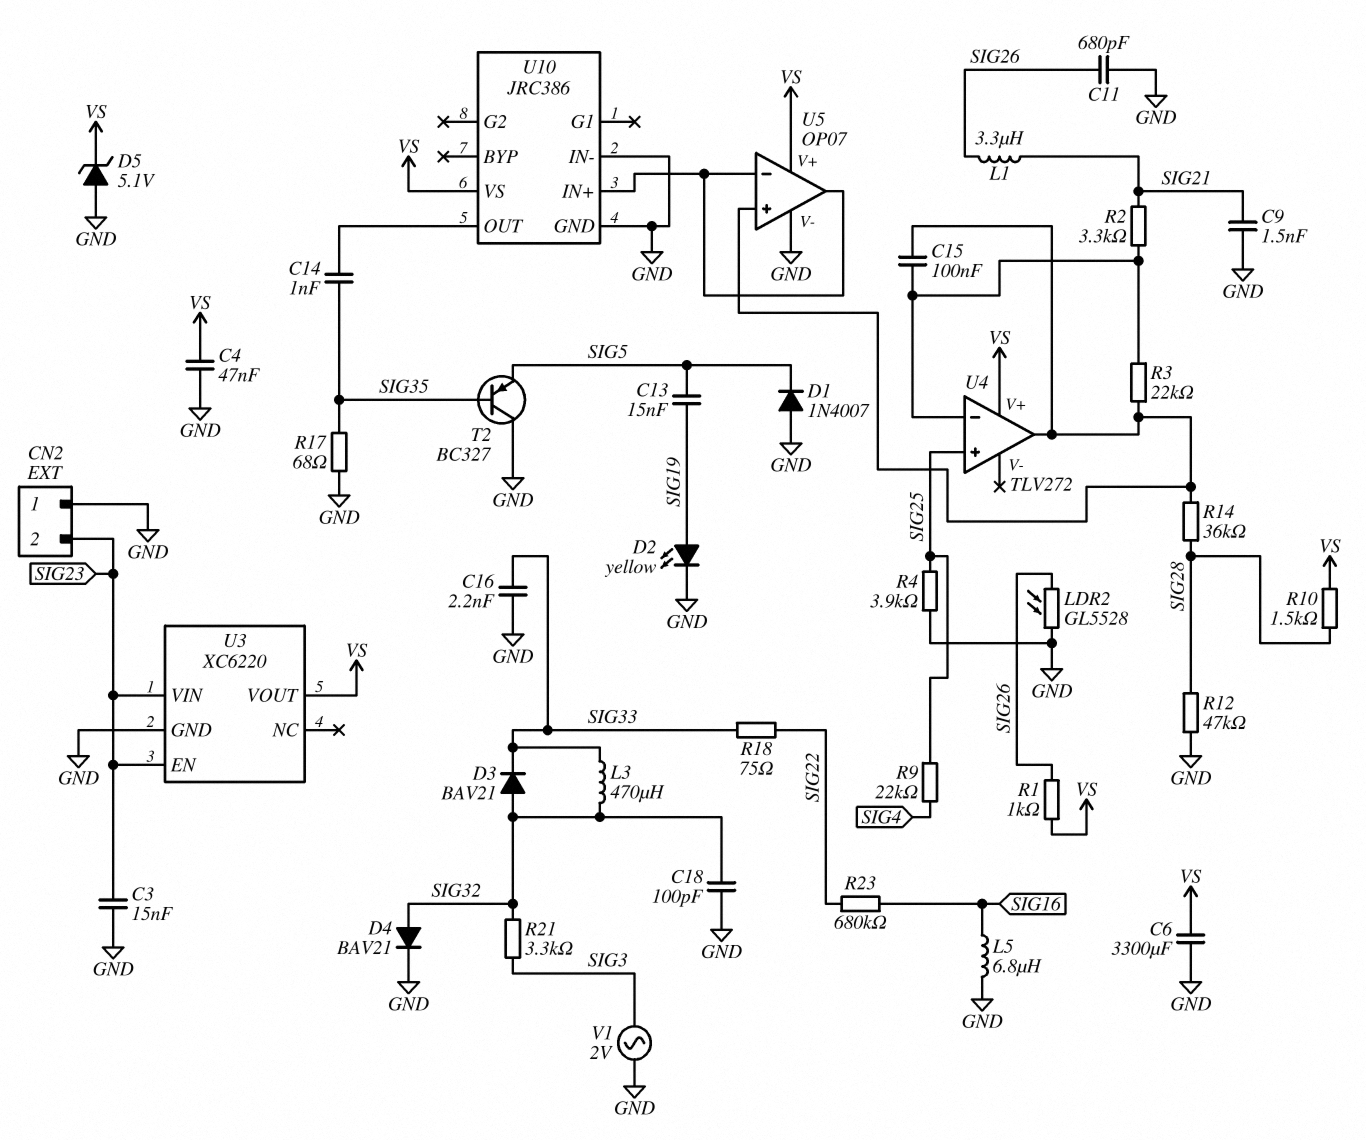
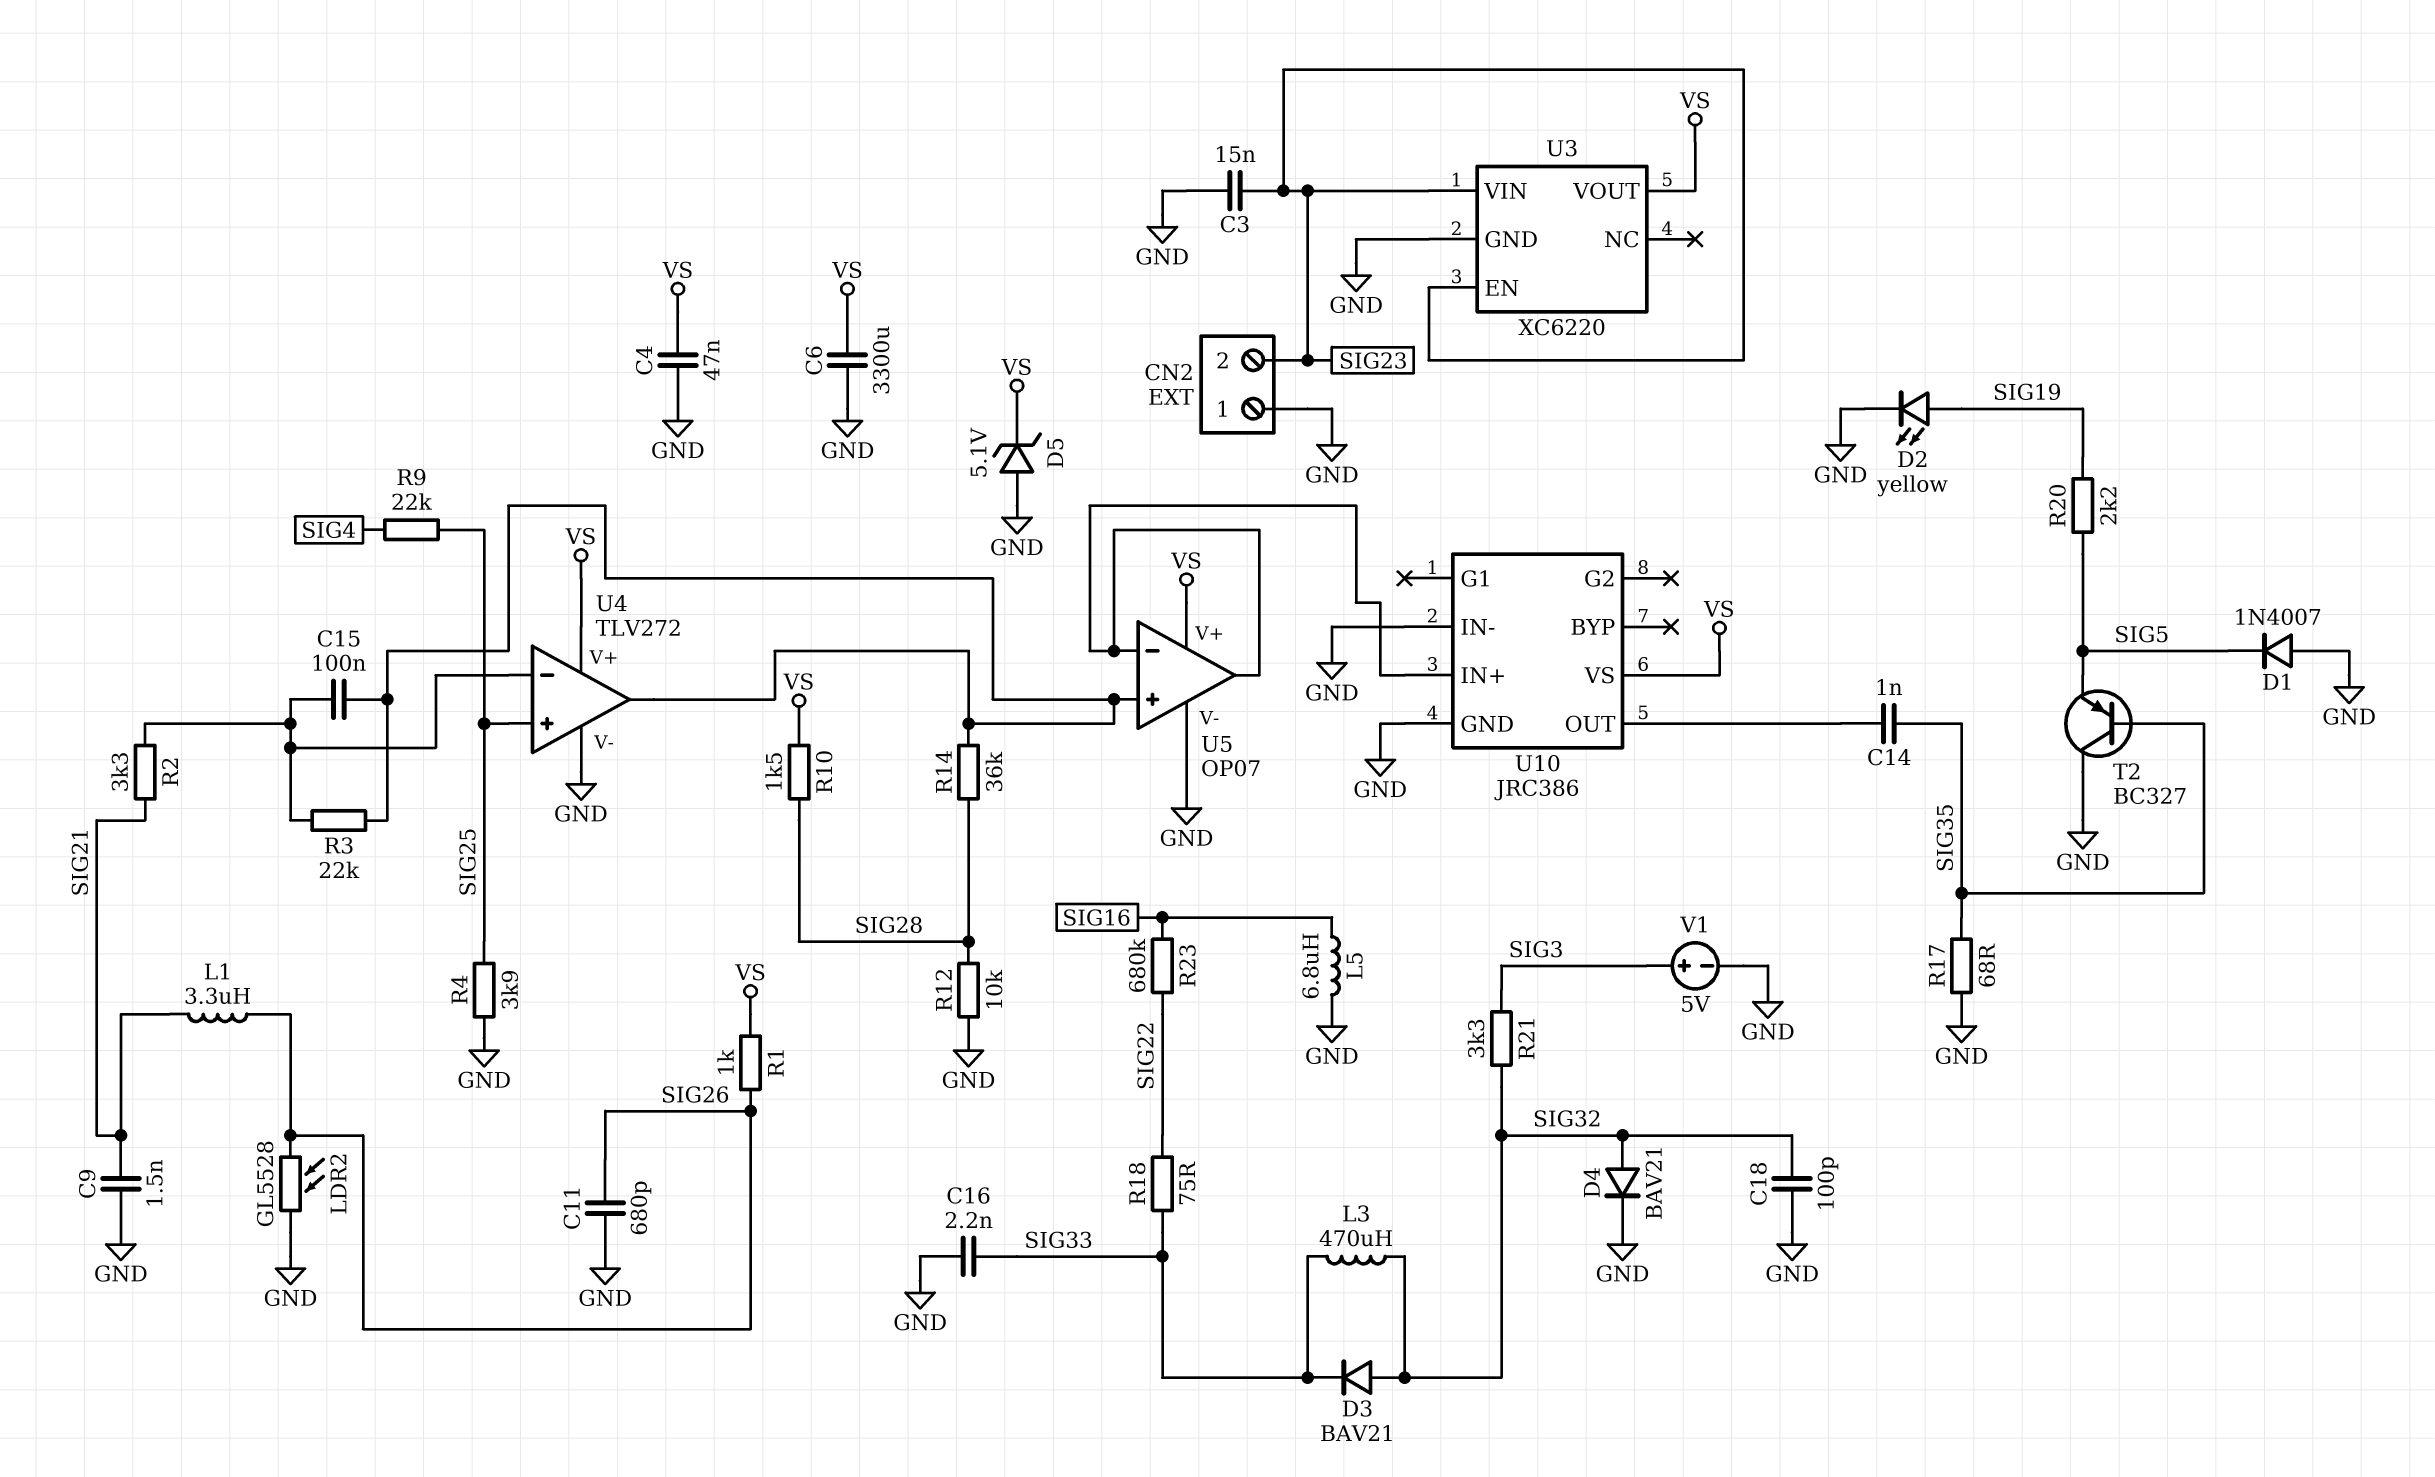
C13: 15nF (SIG5, SIG19) -> none
R12: 47k (GND, SIG28) -> 10k (GND, SIG28)
R20: none -> 2.2k (SIG5, SIG19)
U4 pin V-: none -> GND
V1: AC 2V (GND, SIG3) -> 5V (plus SIG3, minus GND)

